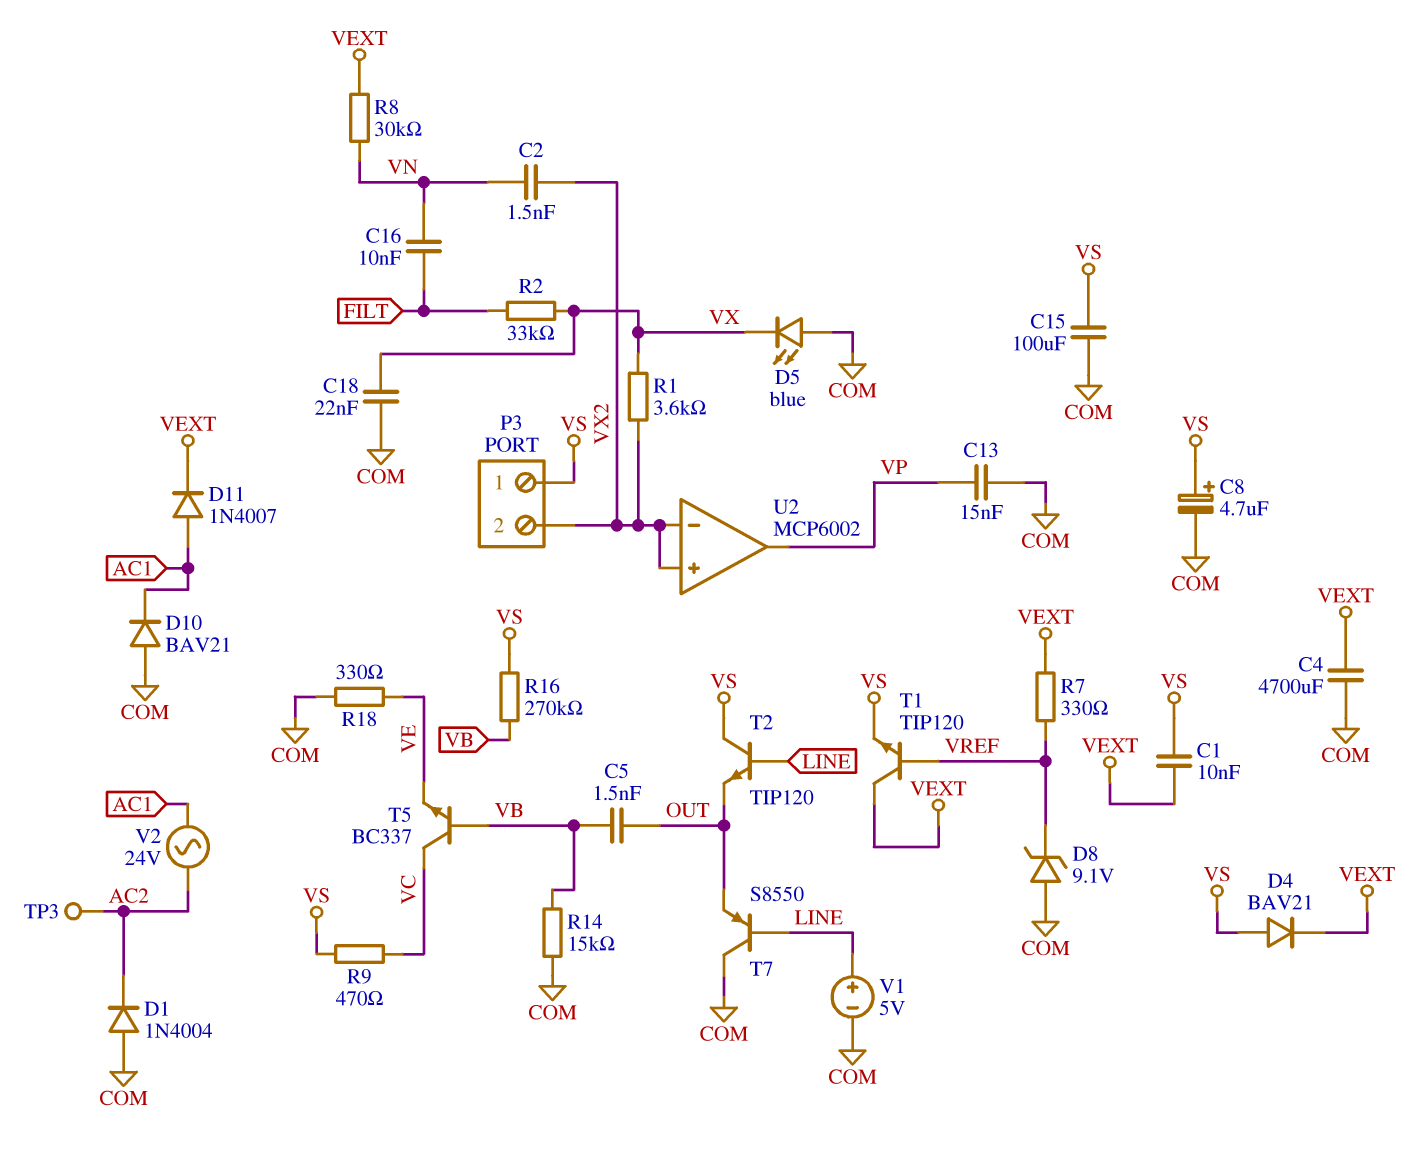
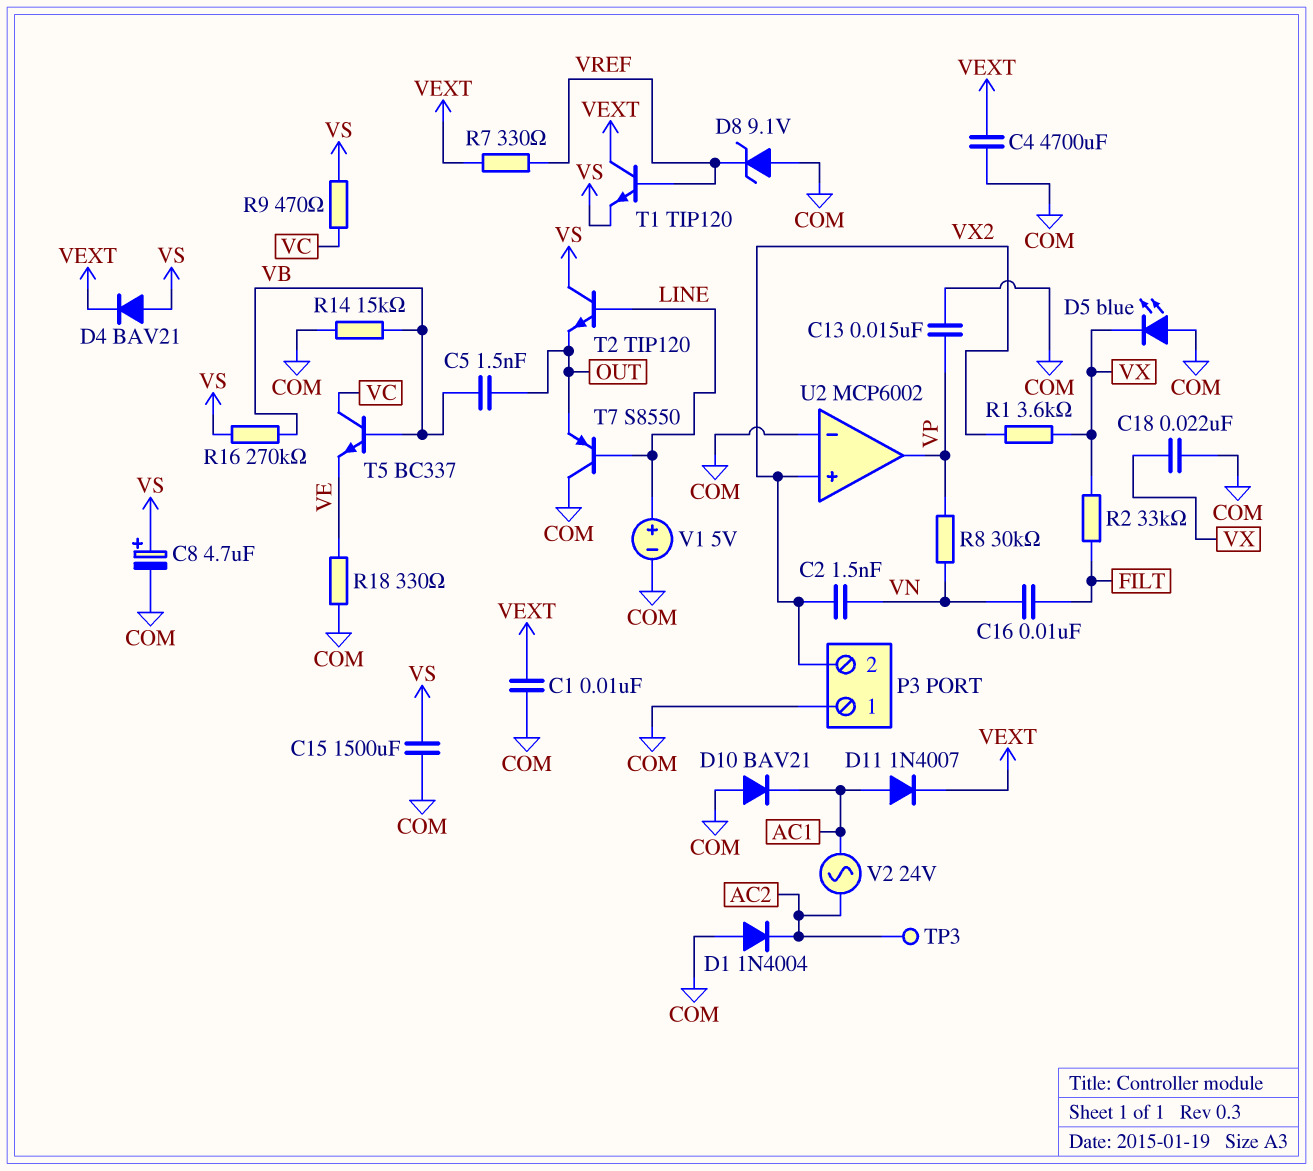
C1: 10nF (VEXT, VS) -> 10nF (COM, VEXT)
C15: 100uF (COM, VS) -> 1500uF (COM, VS)
P3 pin 1: VS -> COM
R8: 30k (VEXT, VN) -> 30k (VN, VP)
U2 pin in-: VX2 -> COM

